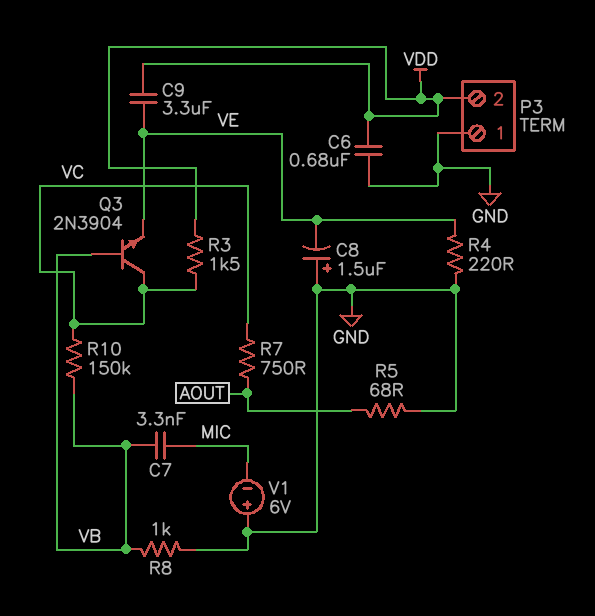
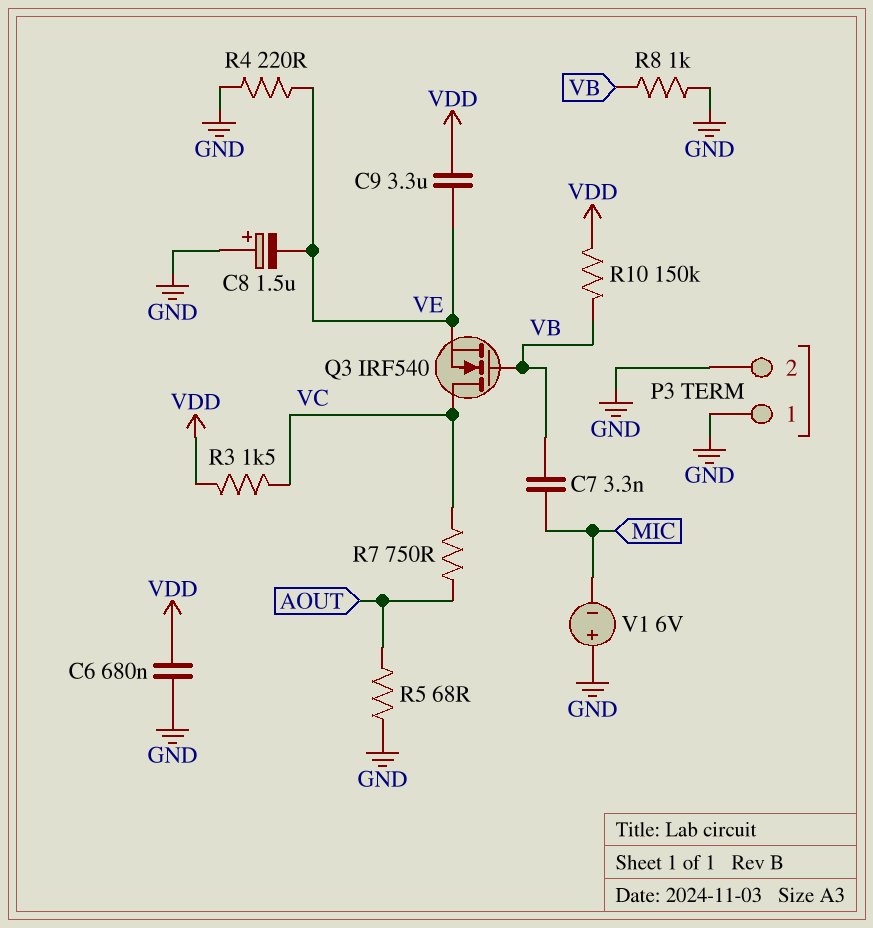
P3 pin 2: VDD -> GND
Q3: NPN 2N3904 (B VB, C VC, E VE) -> NMOS IRF540 (G VB, D VC, S VE)
R10: 150k (VB, VC) -> 150k (VB, VDD)

